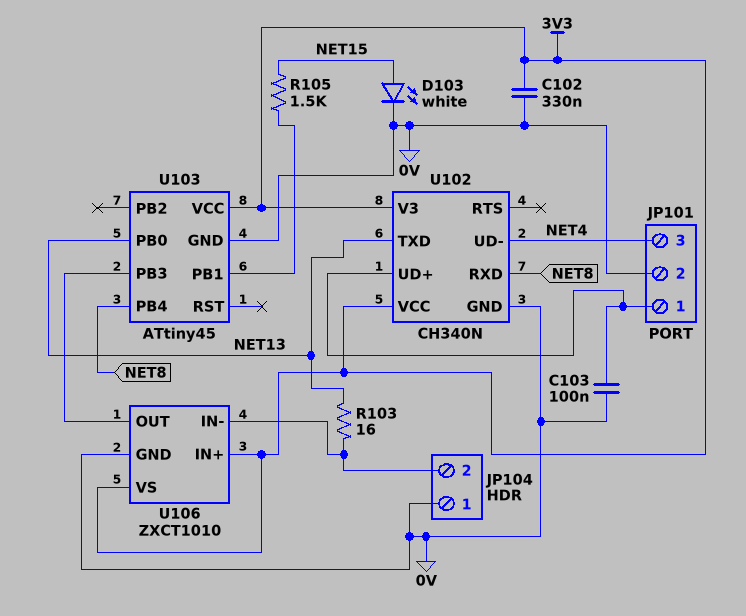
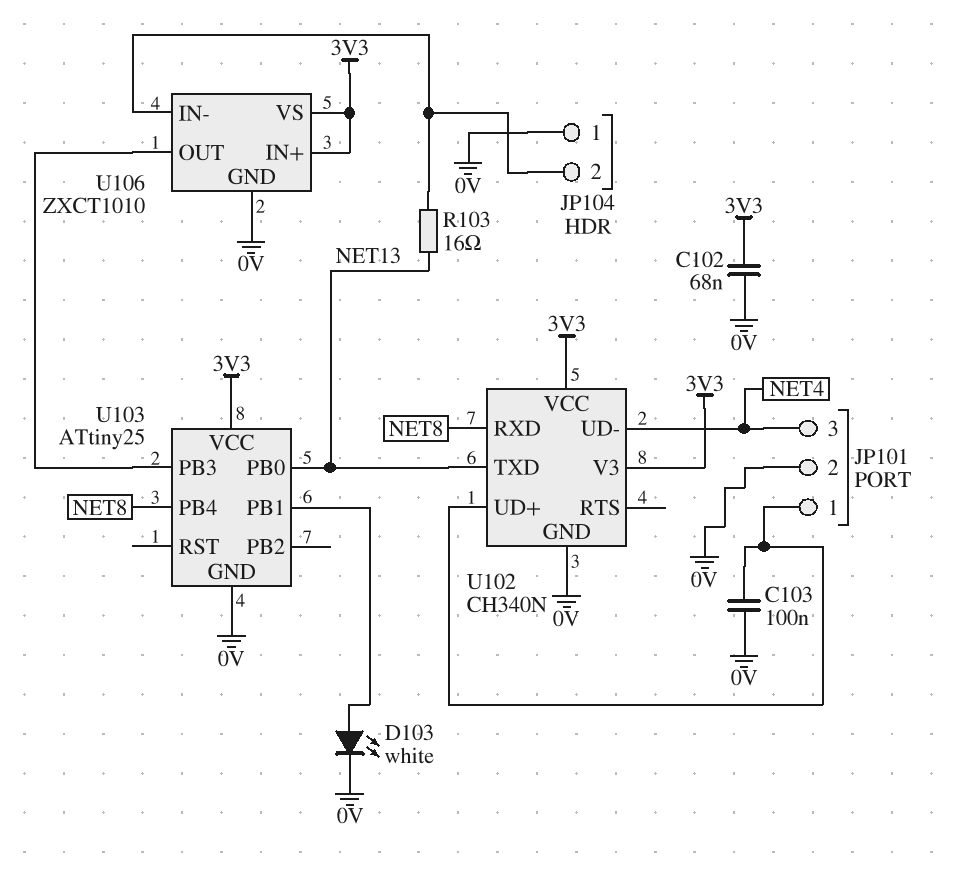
C102: 330nF (0V, 3V3) -> 68nF (0V, 3V3)
D103: LED white (A NET15, K 0V) -> LED white (A U103/PB1, K 0V)
R105: 1.5k (NET15, U103/PB1) -> none
U103: ATtiny45 -> ATtiny25

